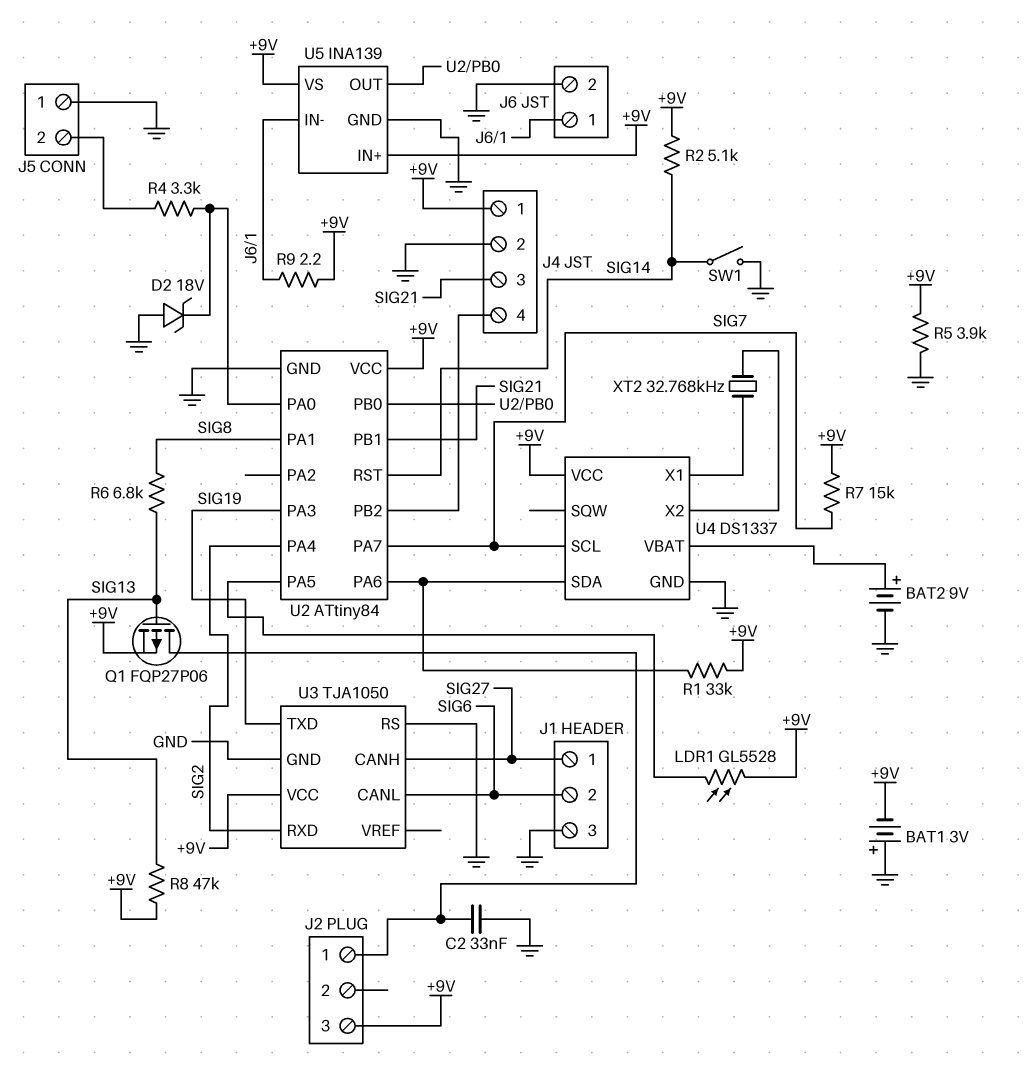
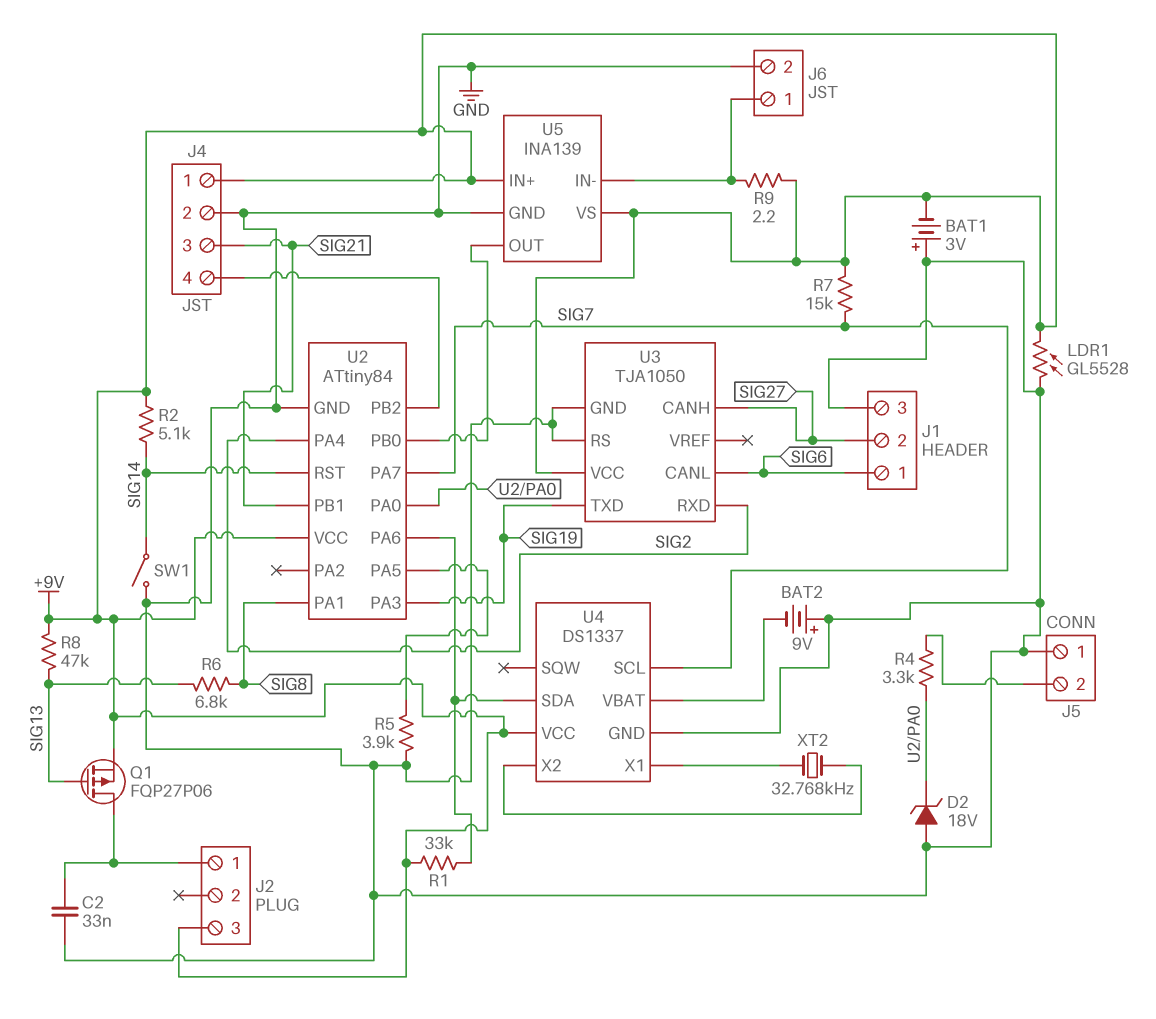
BAT2: 9V (plus U4/VBAT, minus GND) -> 9V (plus GND, minus U4/VBAT)
J1 pin 1: SIG27 -> SIG6
J1 pin 2: SIG6 -> SIG27
LDR1: GL5528 (+9V, U2/PA5) -> GL5528 (+9V, GND)
R5: 3.9k (+9V, GND) -> 3.9k (GND, U2/PA5)

